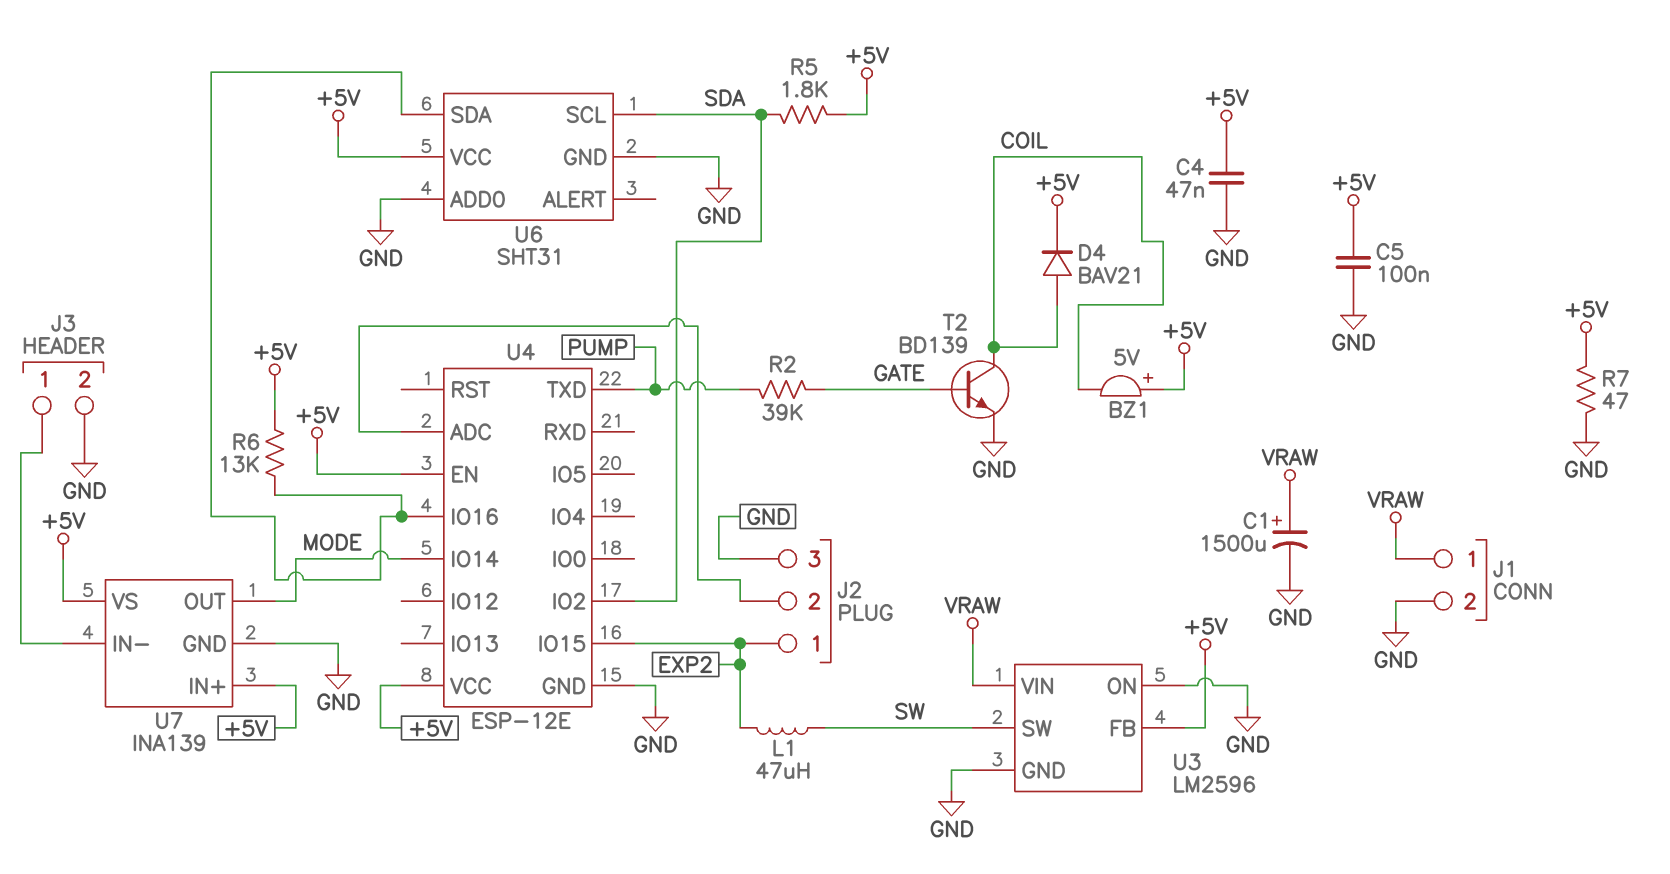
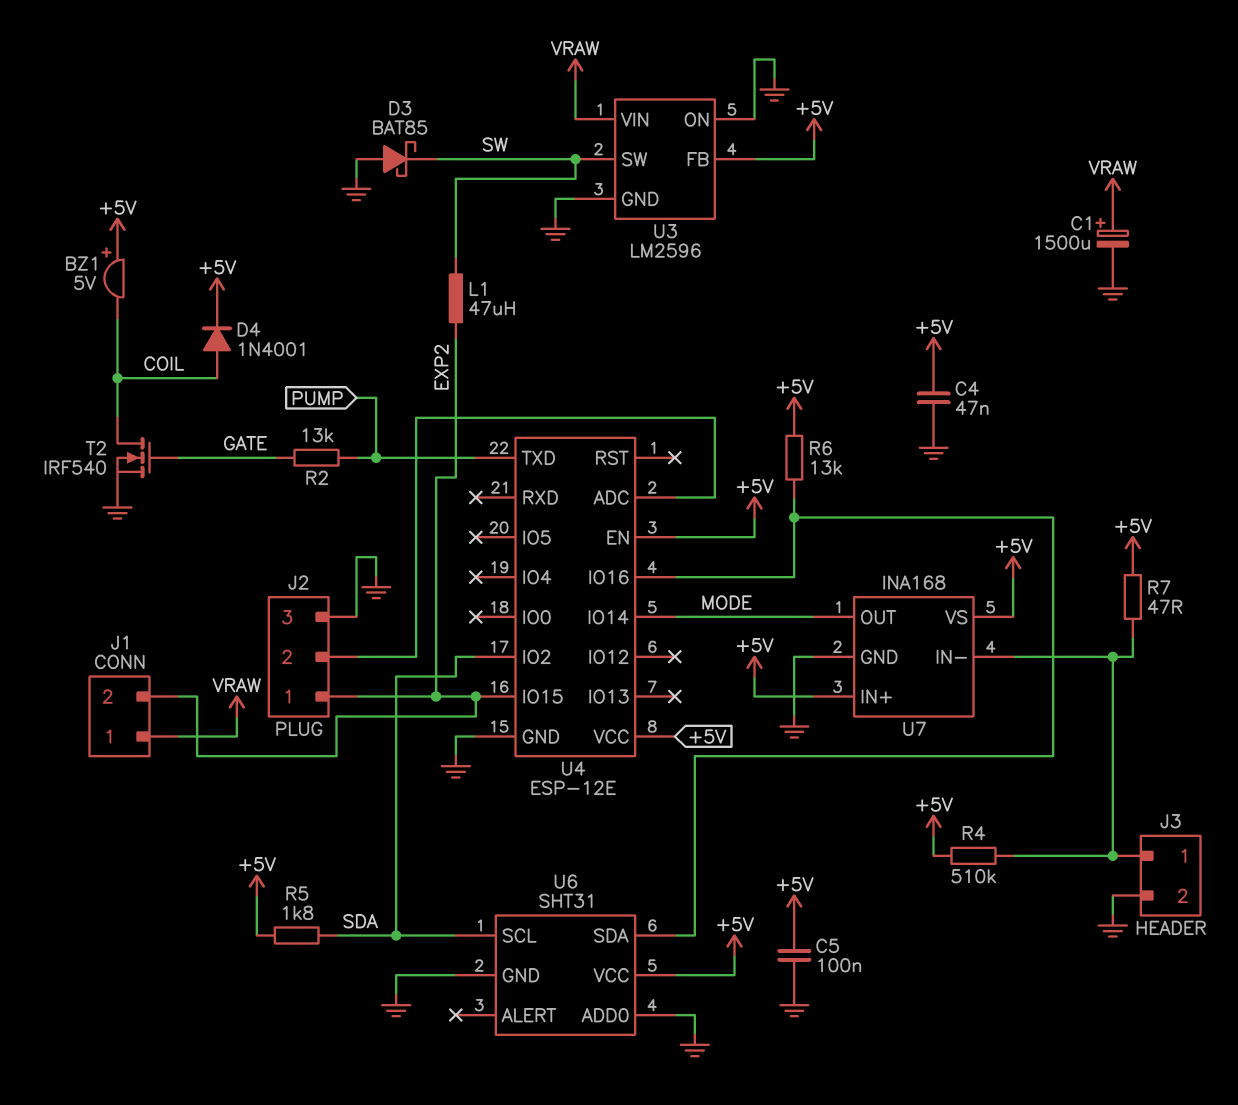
D3: none -> schottky BAT85 (A GND, K SW)
D4: diode BAV21 (A COIL, K +5V) -> diode 1N4001 (A COIL, K +5V)
J1 pin 2: GND -> EXP2
R2: 39k (GATE, PUMP) -> 13k (GATE, PUMP)
R4: none -> 510k (+5V, J3/1)
R7: 47 (+5V, GND) -> 47 (+5V, J3/1)
T2: NPN BD139 (B GATE, C COIL, E GND) -> NMOS IRF540 (G GATE, D COIL, S GND)
U7: INA139 -> INA168

